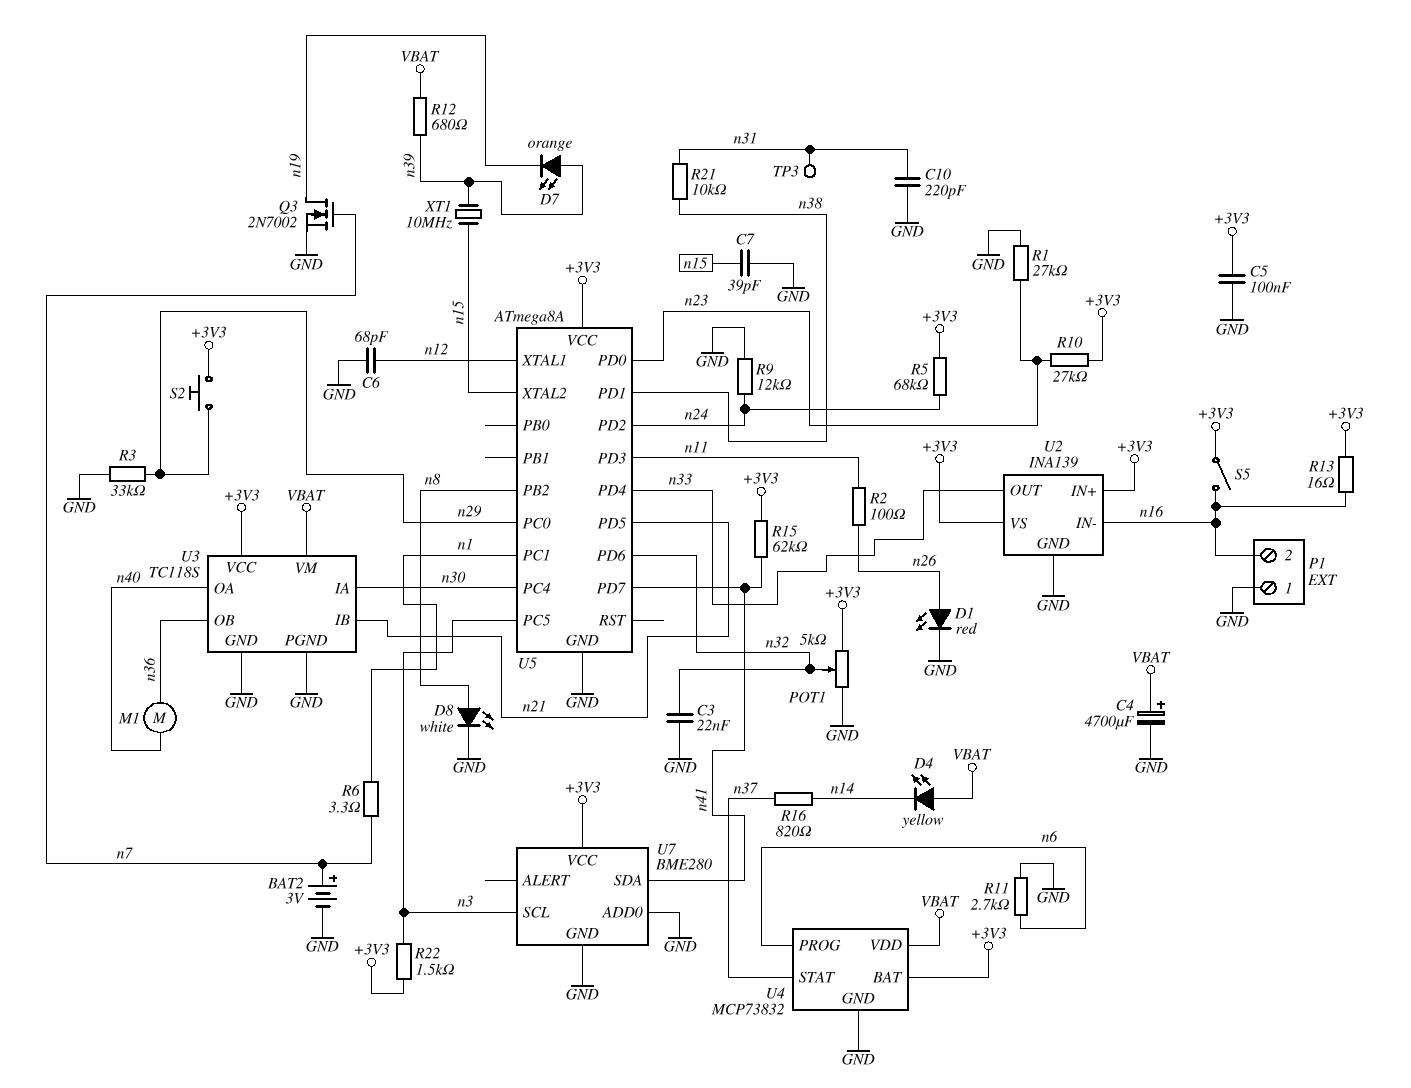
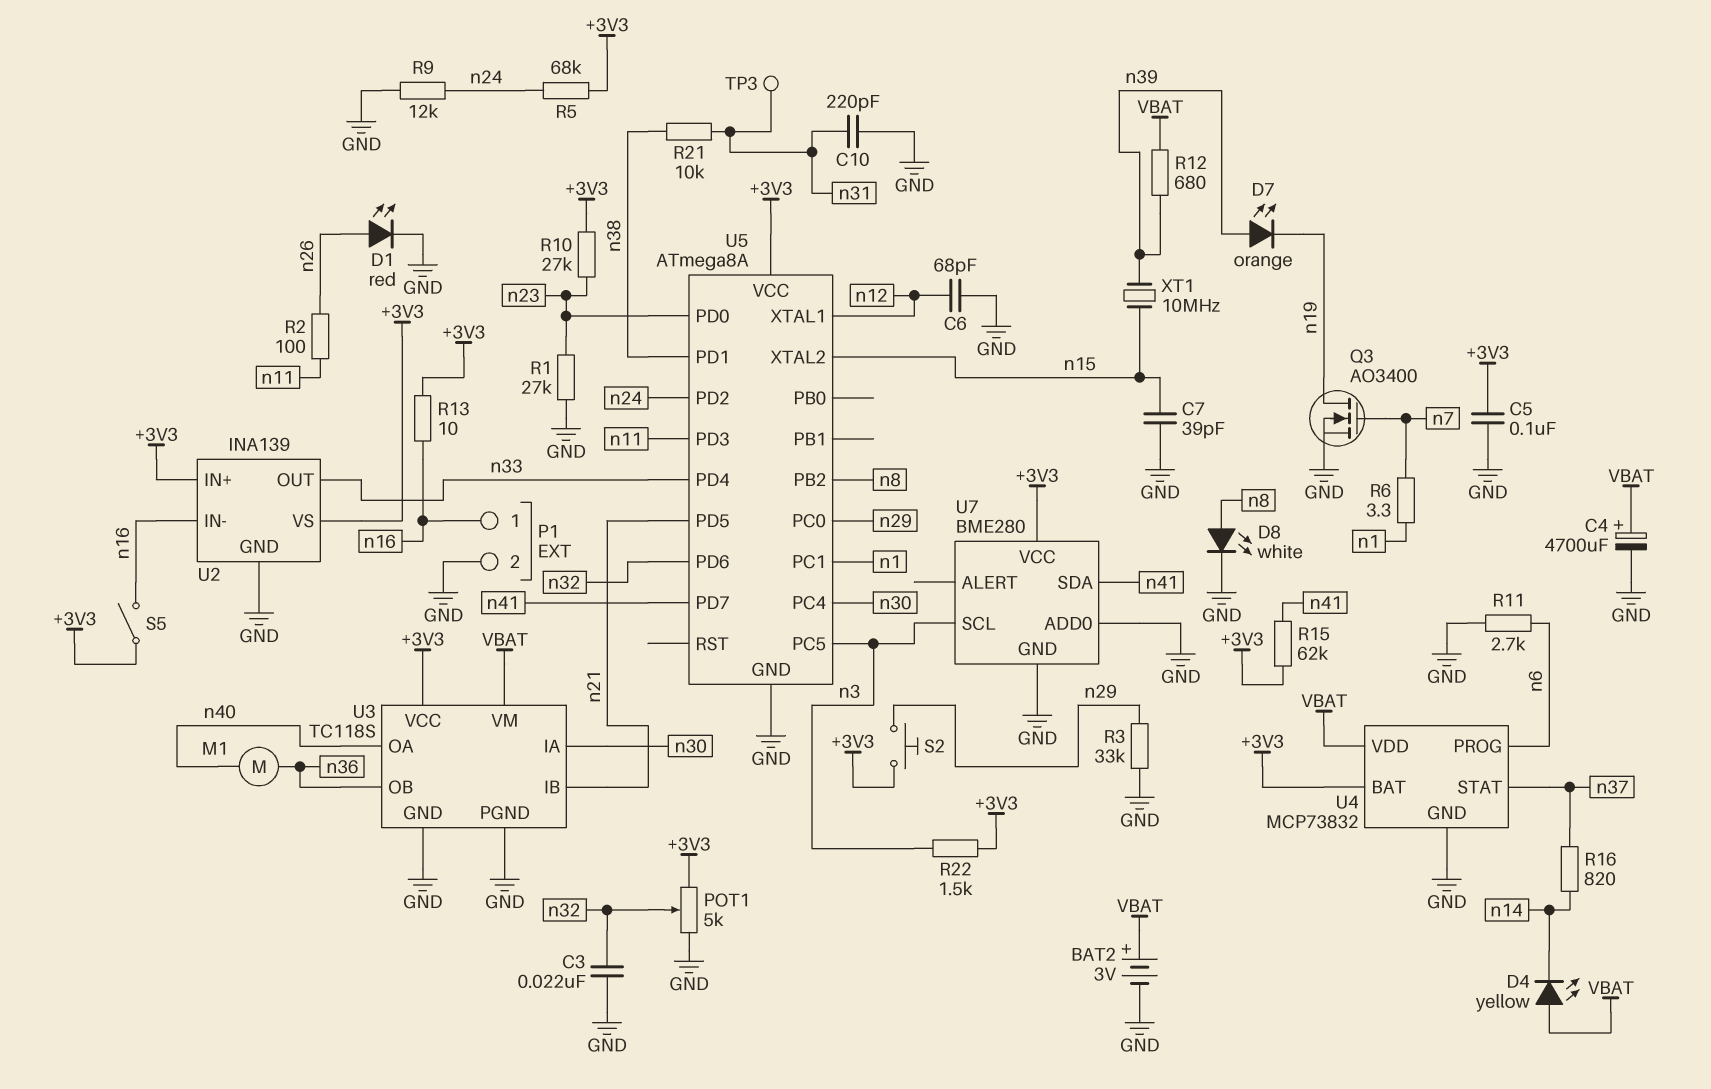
BAT2: 3V (plus n7, minus GND) -> 3V (plus VBAT, minus GND)
P1 pin 1: GND -> n16
P1 pin 2: n16 -> GND
Q3: NMOS 2N7002 (G n7, D n19, S GND) -> NMOS AO3400 (G n7, D n19, S GND)
R13: 16 (+3V3, n16) -> 10 (+3V3, n16)

